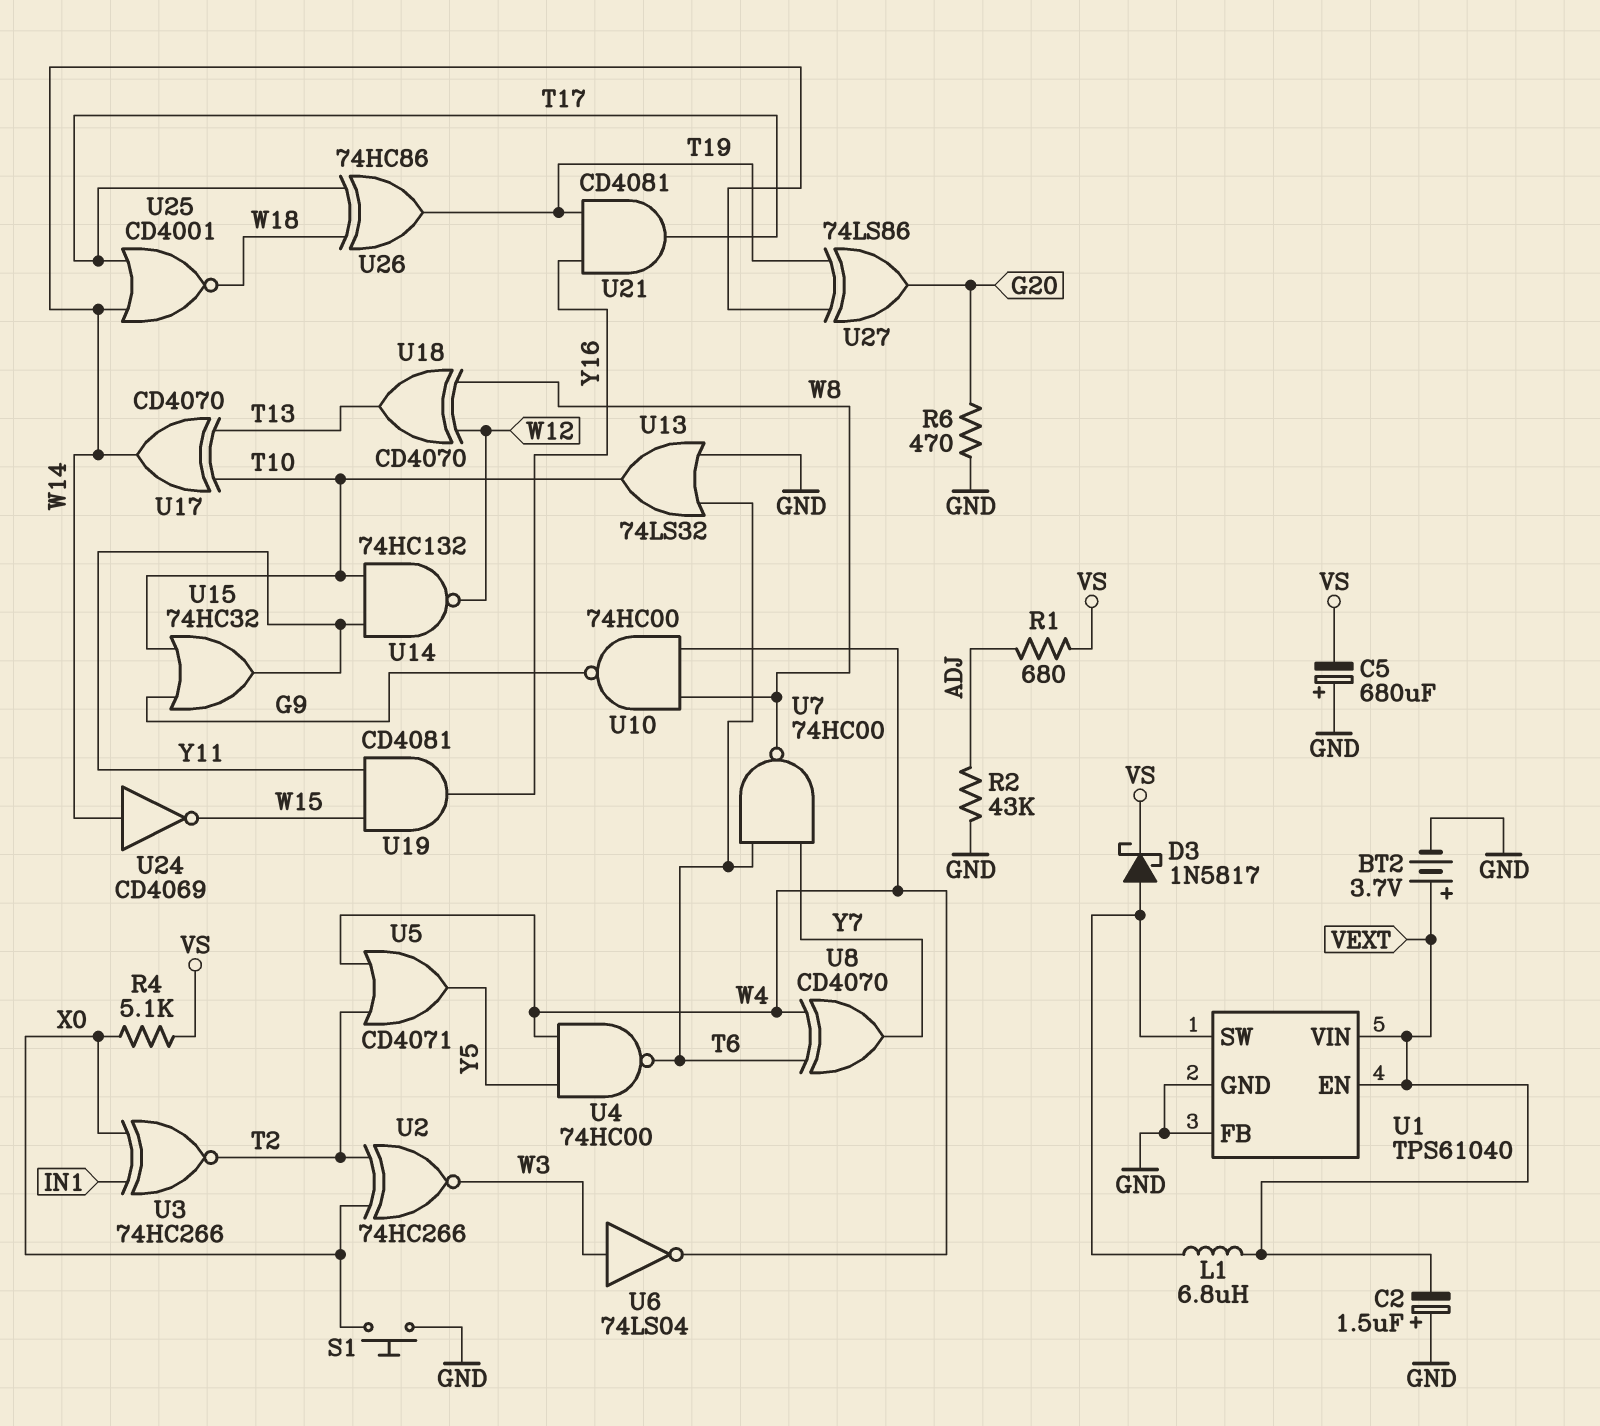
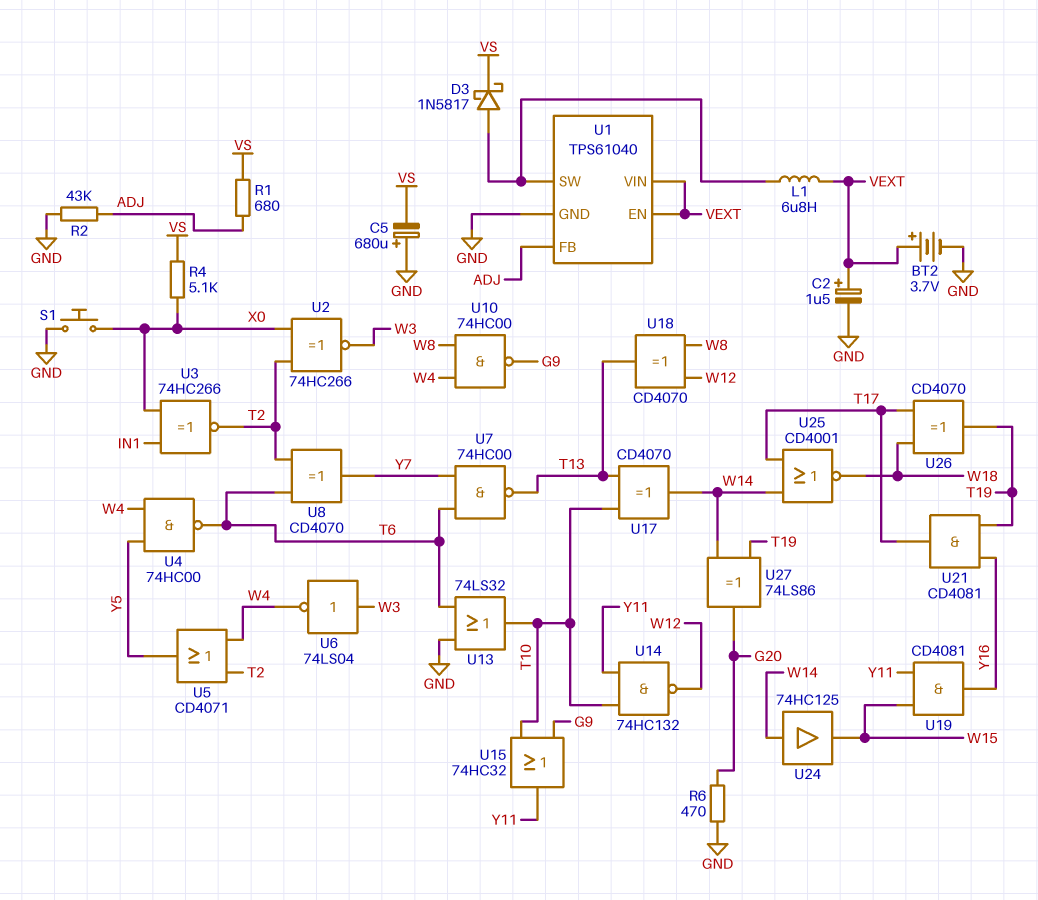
C2: 1.5uF (plus GND, minus VEXT) -> 1.5uF (plus VEXT, minus GND)
U1 pin FB: GND -> ADJ
U7: NAND 74HC00 (in T6, in Y7, out W8) -> NAND 74HC00 (in T6, in Y7, out T13)
U8: XOR CD4070 (in T6, in W4, out Y7) -> XOR CD4070 (in T2, in T6, out Y7)
U24: NOT CD4069 (in W14, out W15) -> buffer 74HC125 (in W14, out W15)
U26: XOR 74HC86 (in T17, in W18, out T19) -> XOR CD4070 (in T17, in W18, out T19)

